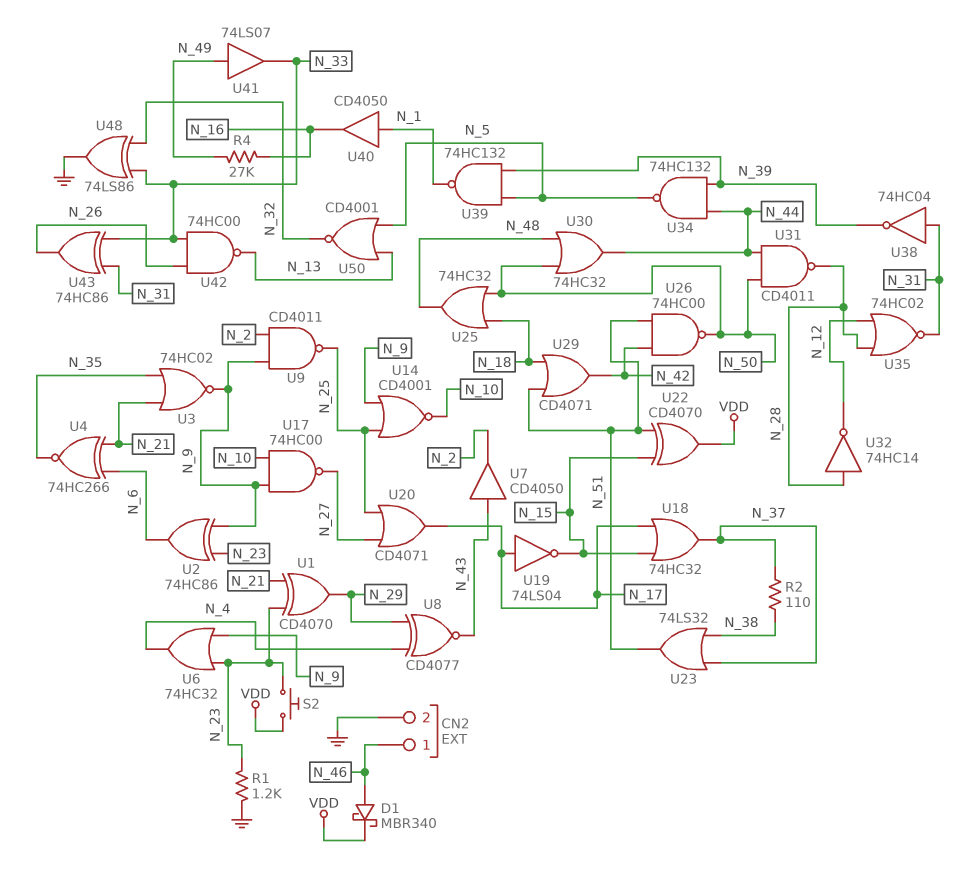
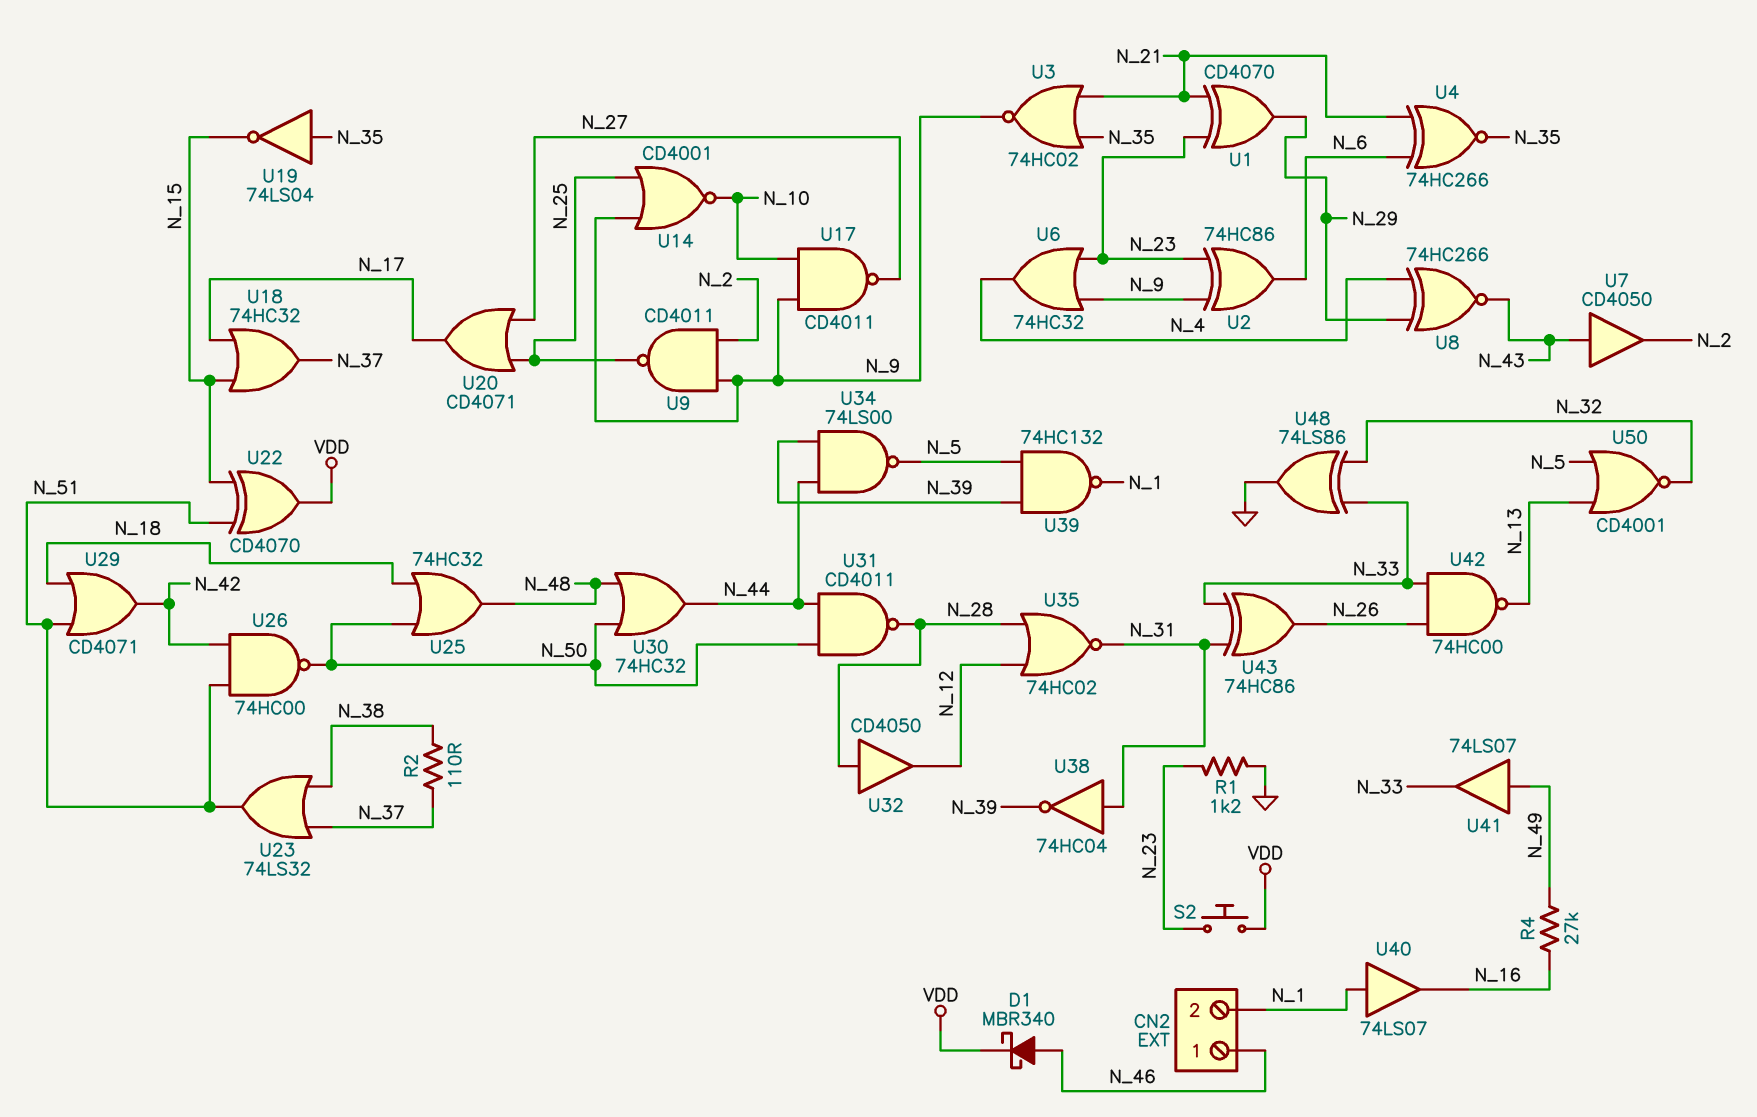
CN2 pin 2: GND -> N_1
U8: XNOR CD4077 (in N_4, in N_29, out N_43) -> XNOR 74HC266 (in N_4, in N_29, out N_43)
U17: NAND 74HC00 (in N_9, in N_10, out N_27) -> NAND CD4011 (in N_9, in N_10, out N_27)
U19: NOT 74LS04 (in N_17, out N_15) -> NOT 74LS04 (in N_35, out N_15)
U32: NOT 74HC14 (in N_28, out N_12) -> buffer CD4050 (in N_28, out N_12)
U34: NAND 74HC132 (in N_39, in N_44, out N_5) -> NAND 74LS00 (in N_39, in N_44, out N_5)
U40: buffer CD4050 (in N_1, out N_16) -> buffer 74LS07 (in N_1, out N_16)

